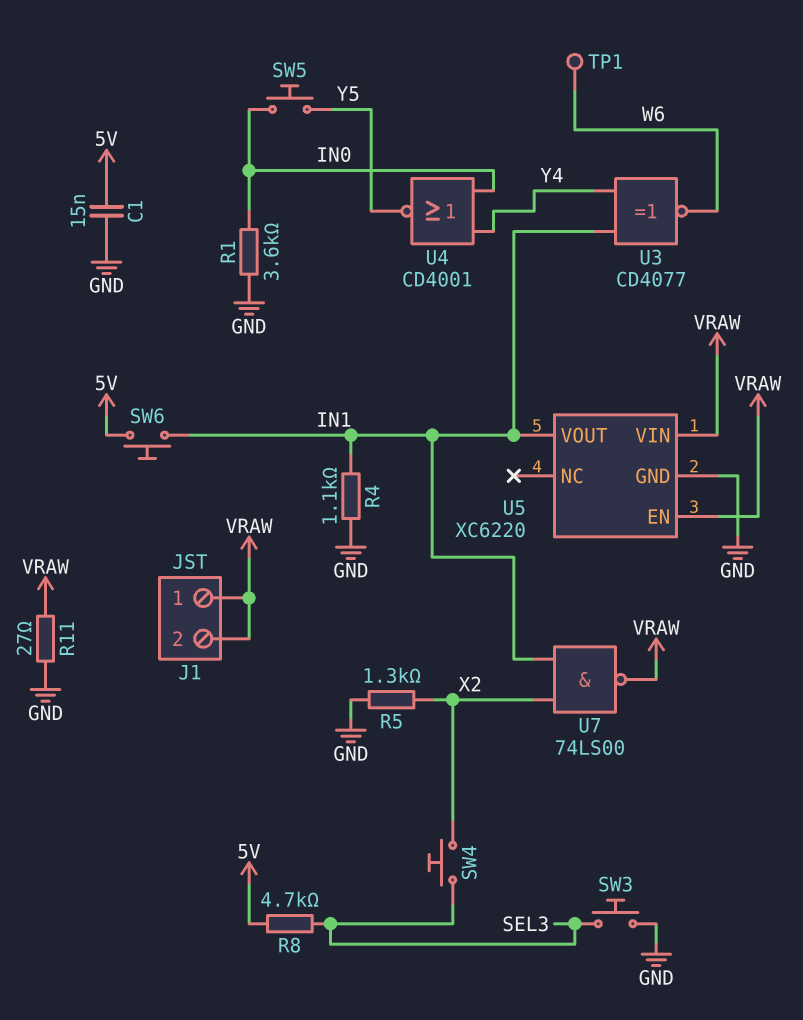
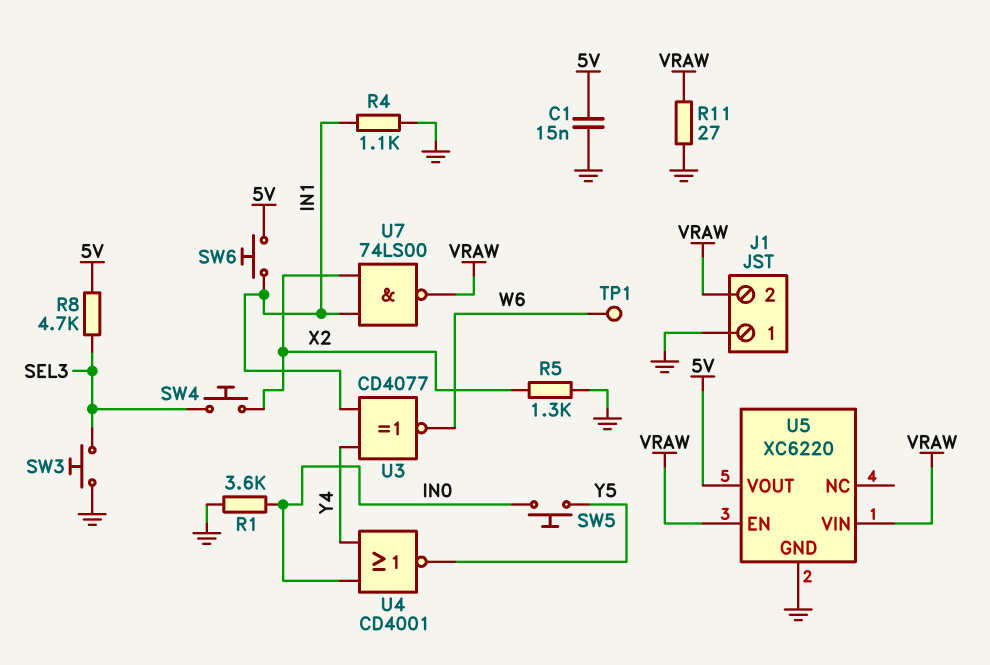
J1 pin 1: VRAW -> GND
U5 pin VOUT: IN1 -> 5V

